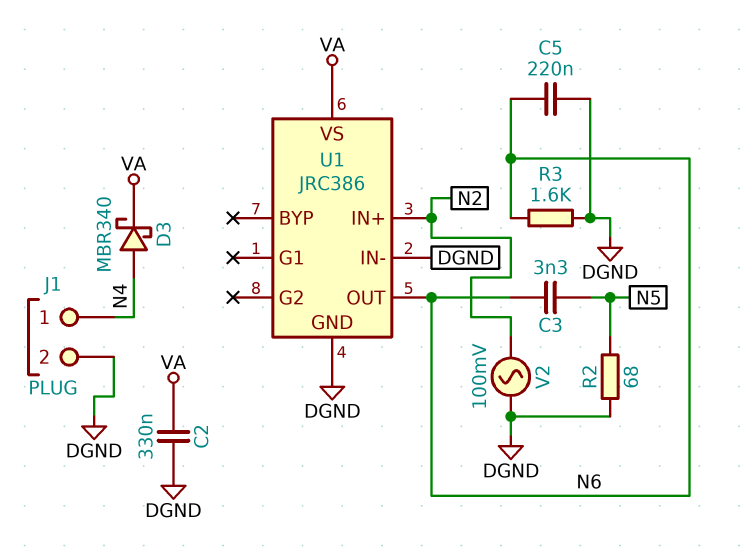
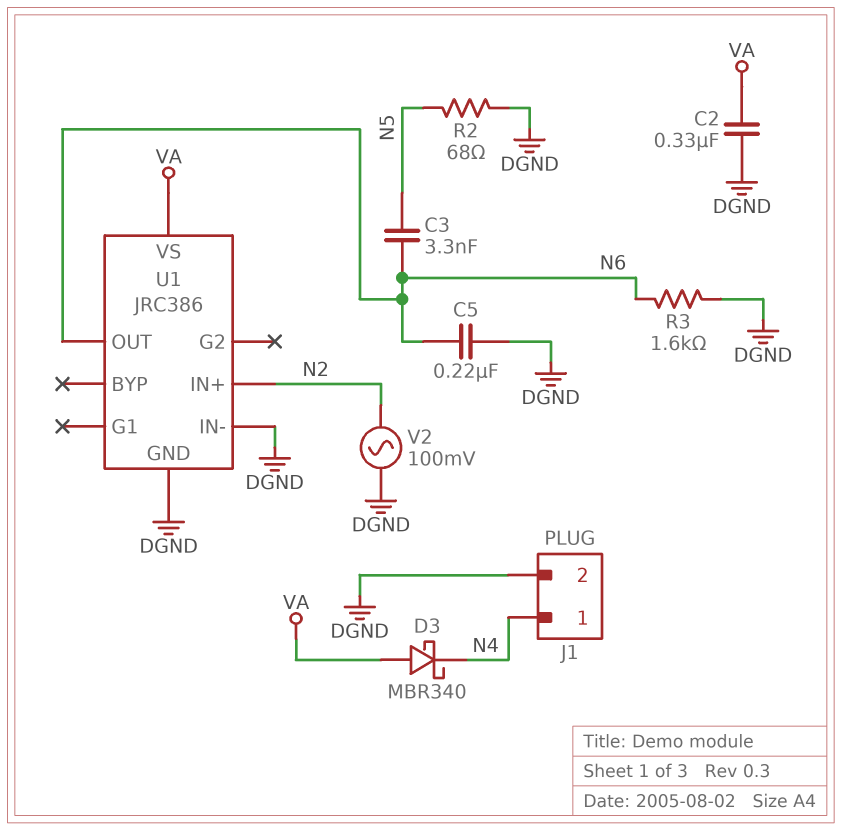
D3: schottky MBR340 (A N4, K VA) -> schottky MBR340 (A VA, K N4)

